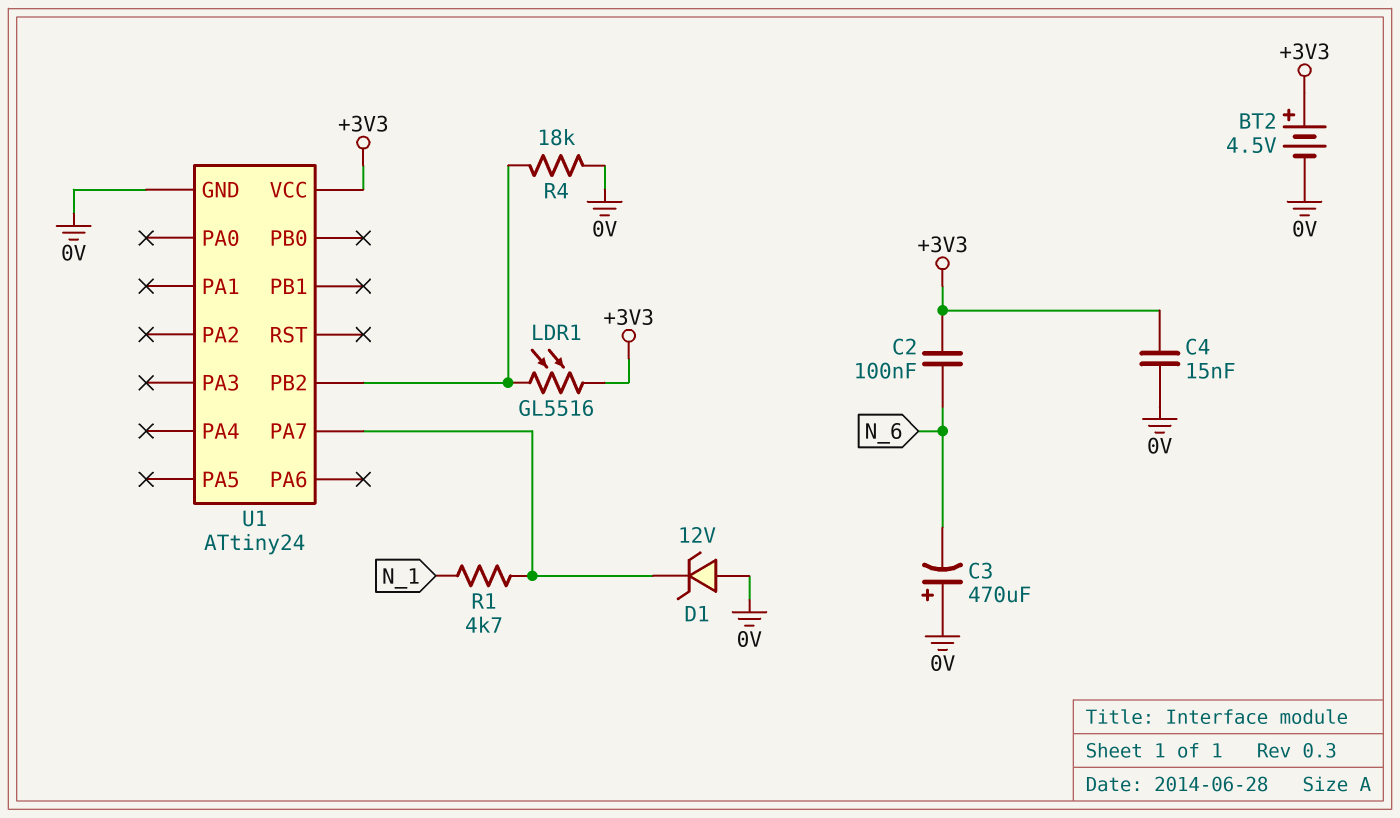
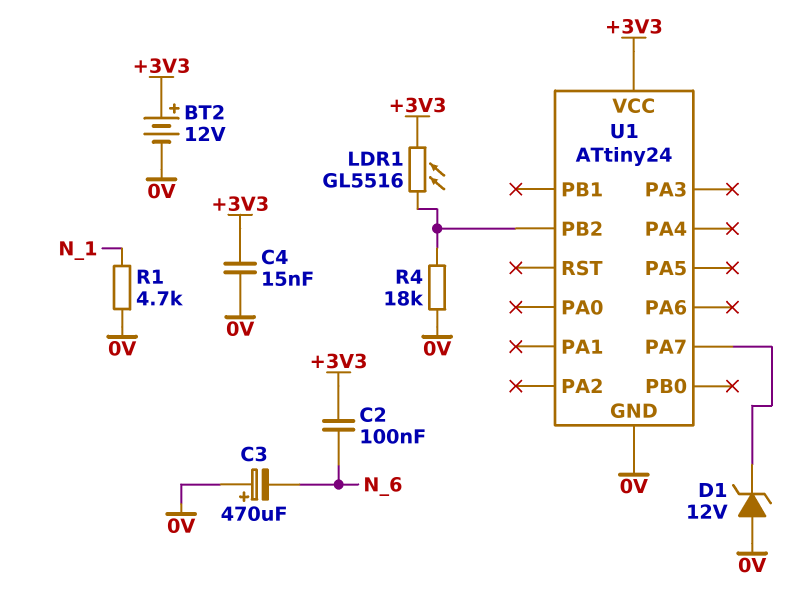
BT2: 4.5V (plus +3V3, minus 0V) -> 12V (plus +3V3, minus 0V)
R1: 4.7k (N_1, U1/PA7) -> 4.7k (0V, N_1)

